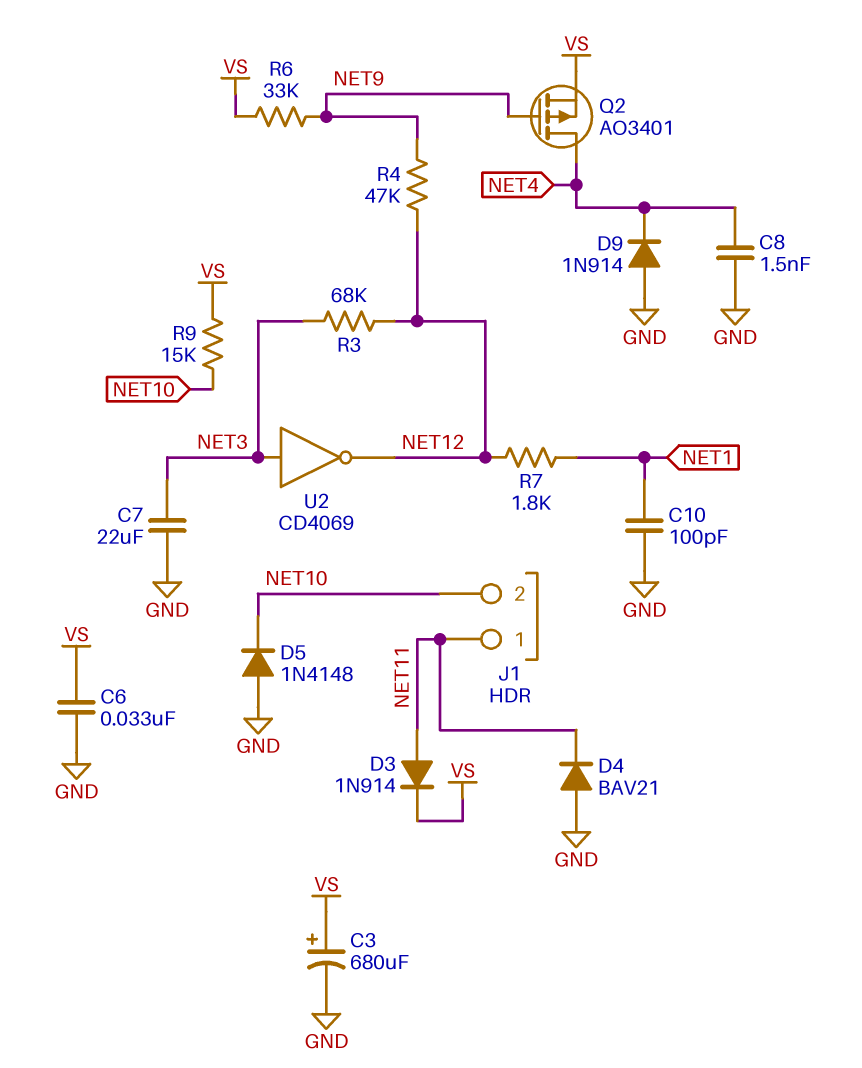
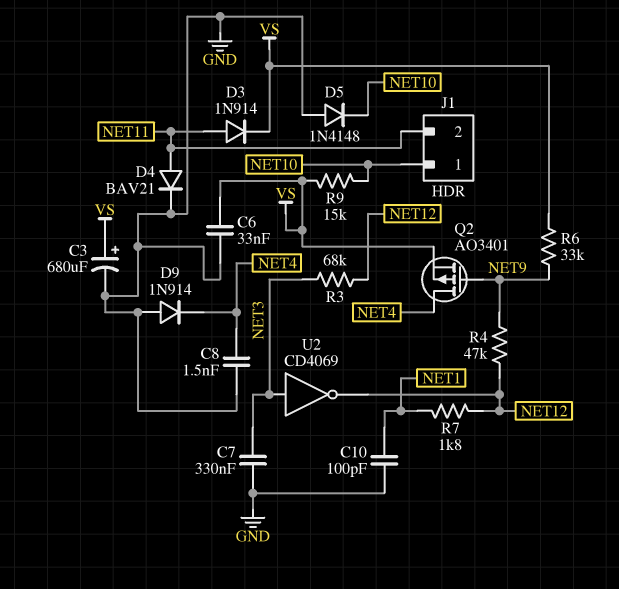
C7: 22uF (GND, NET3) -> 330nF (GND, NET3)
D4: diode BAV21 (A GND, K NET11) -> diode BAV21 (A NET11, K GND)
J1 pin 1: NET11 -> NET10
J1 pin 2: NET10 -> NET11

